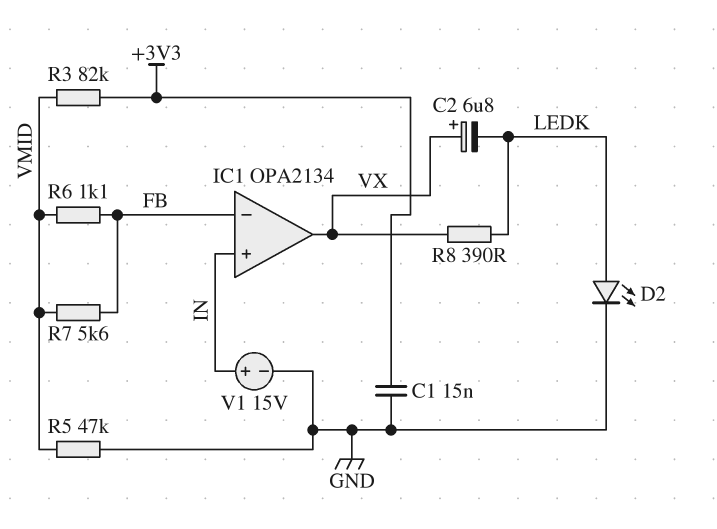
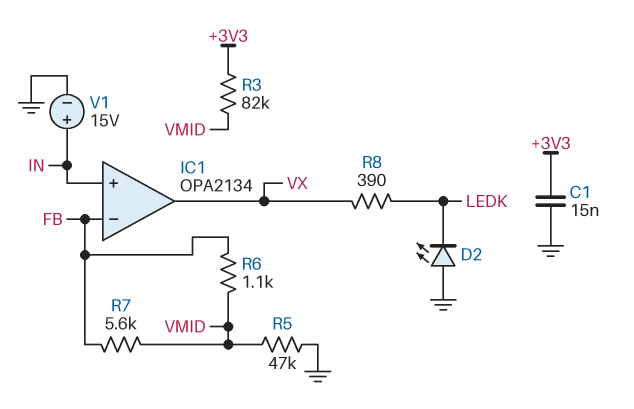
C2: 6.8uF (plus VX, minus LEDK) -> none
D2: LED (A LEDK, K GND) -> LED (A GND, K LEDK)

